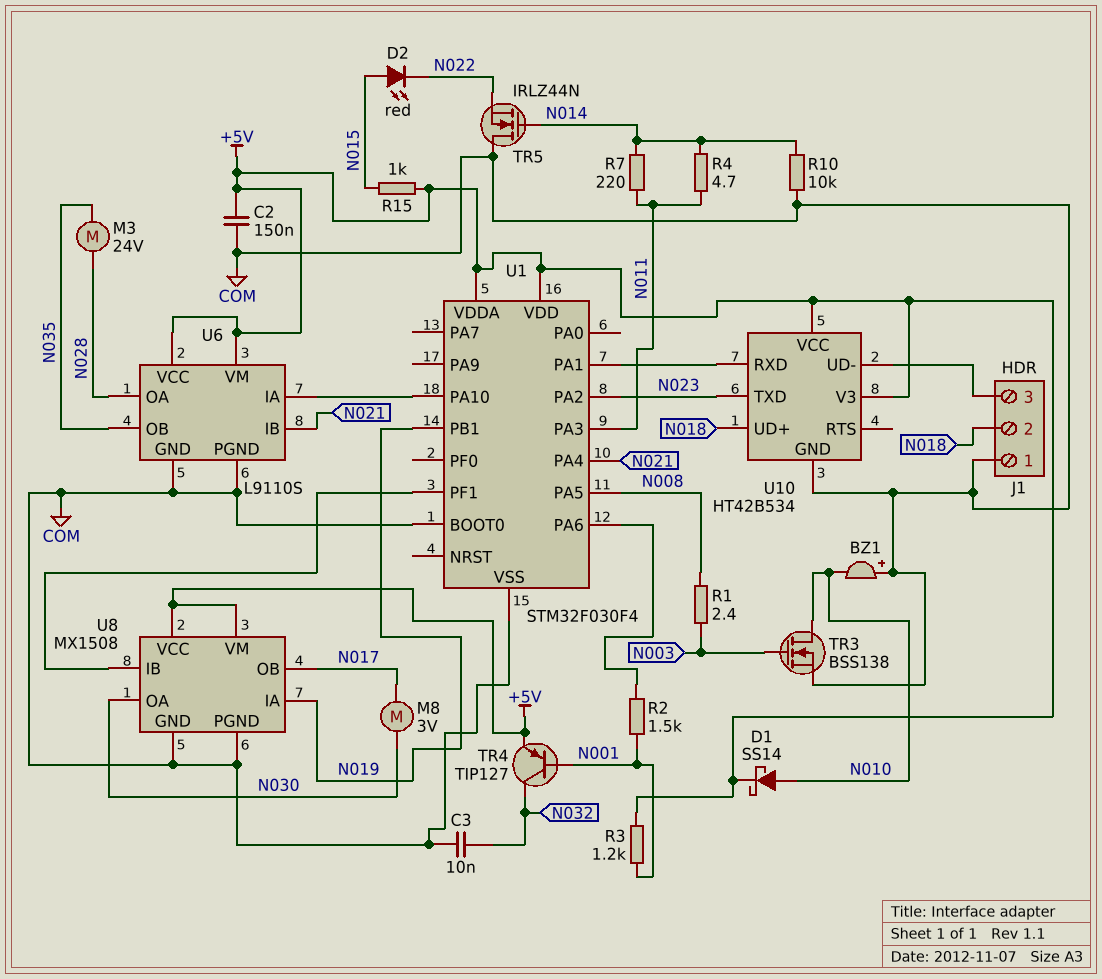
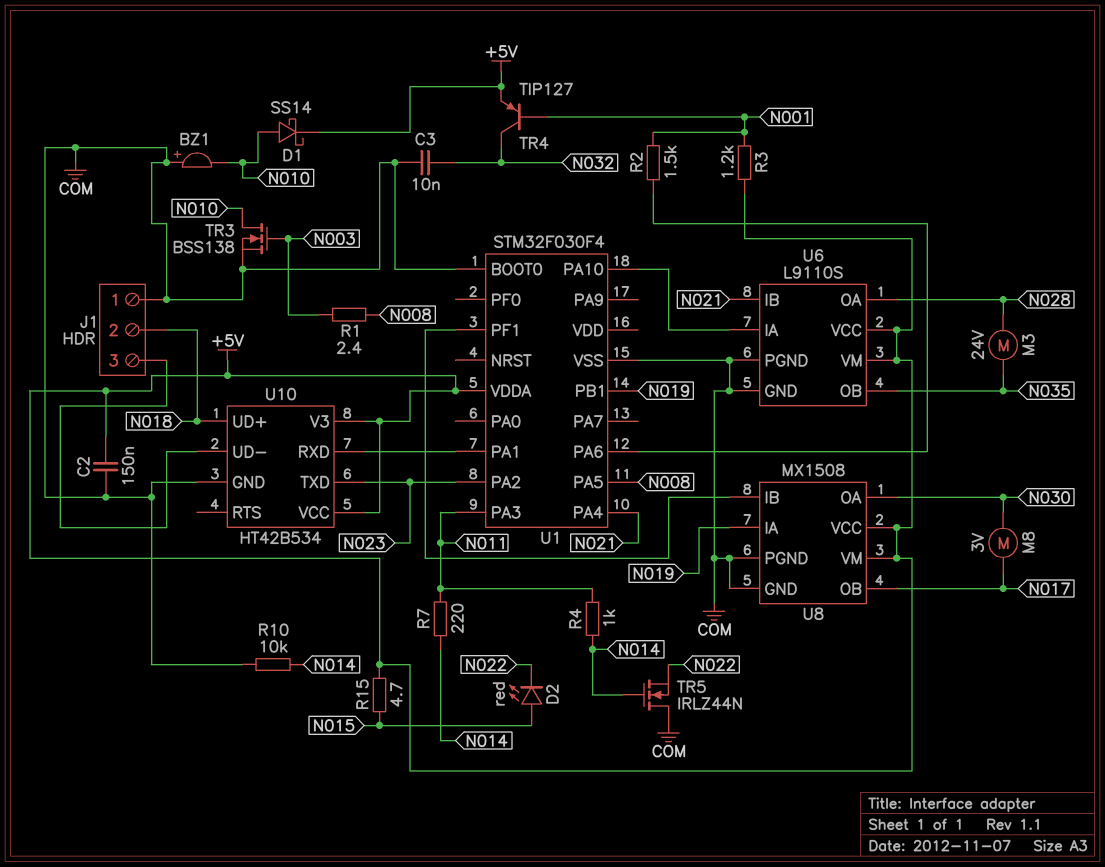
R4: 4.7 (N011, N014) -> 1k (N011, N014)
R15: 1k (+5V, N015) -> 4.7 (+5V, N015)
U1 pin VDD: +5V -> none

